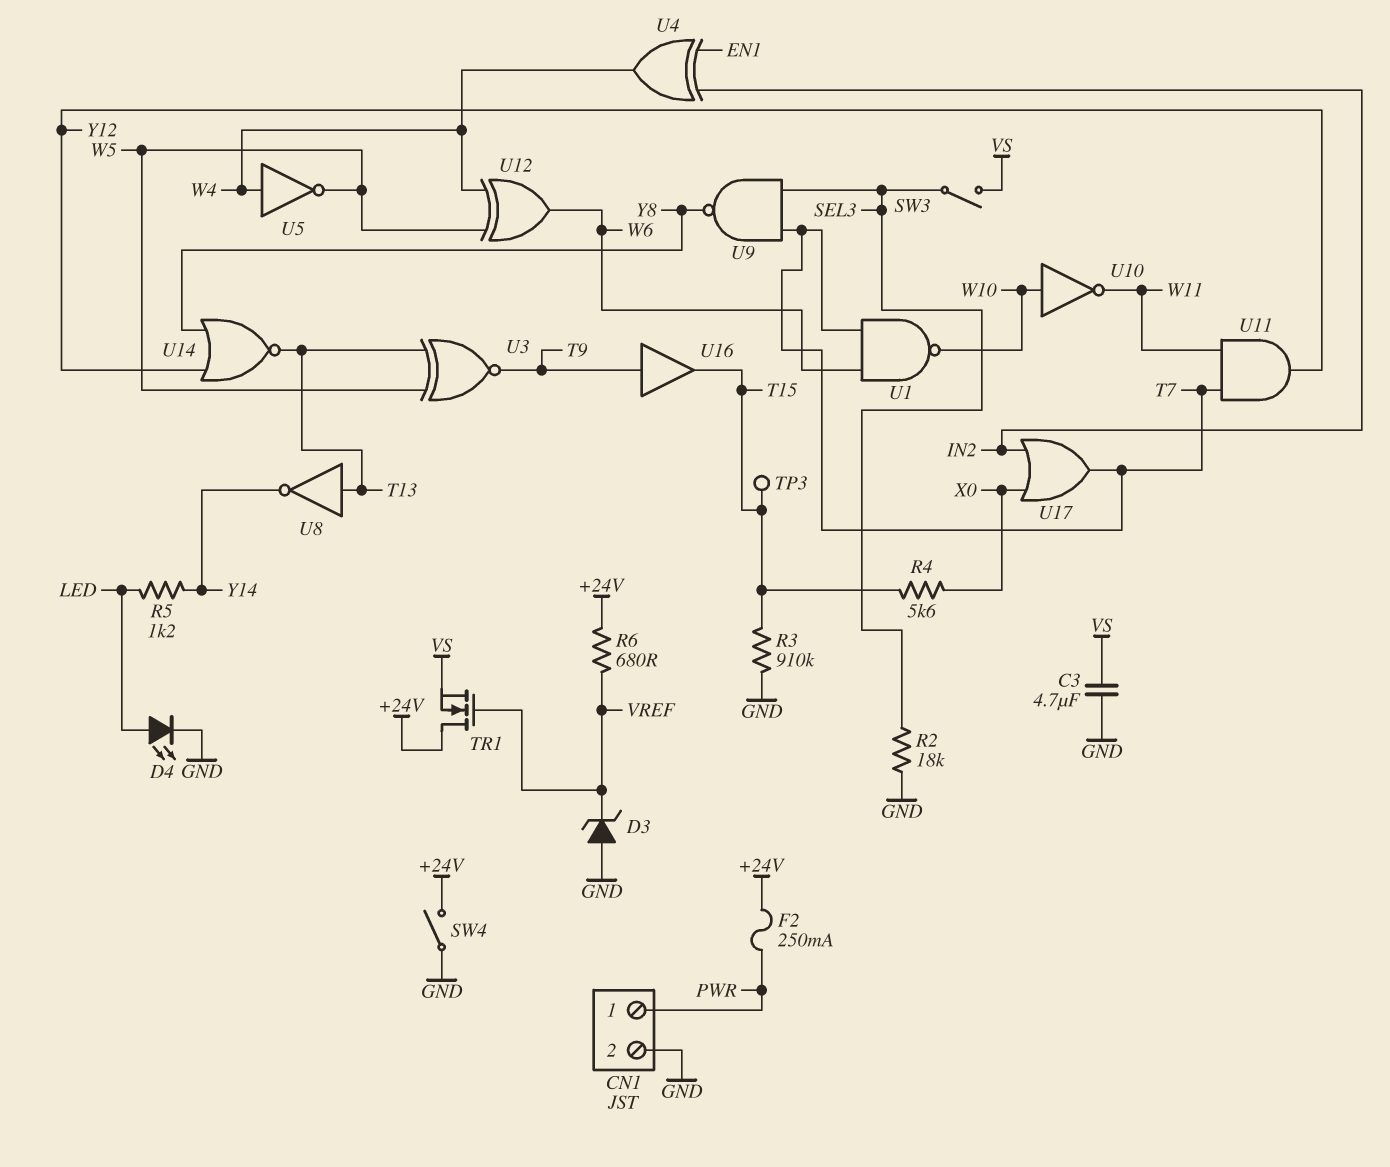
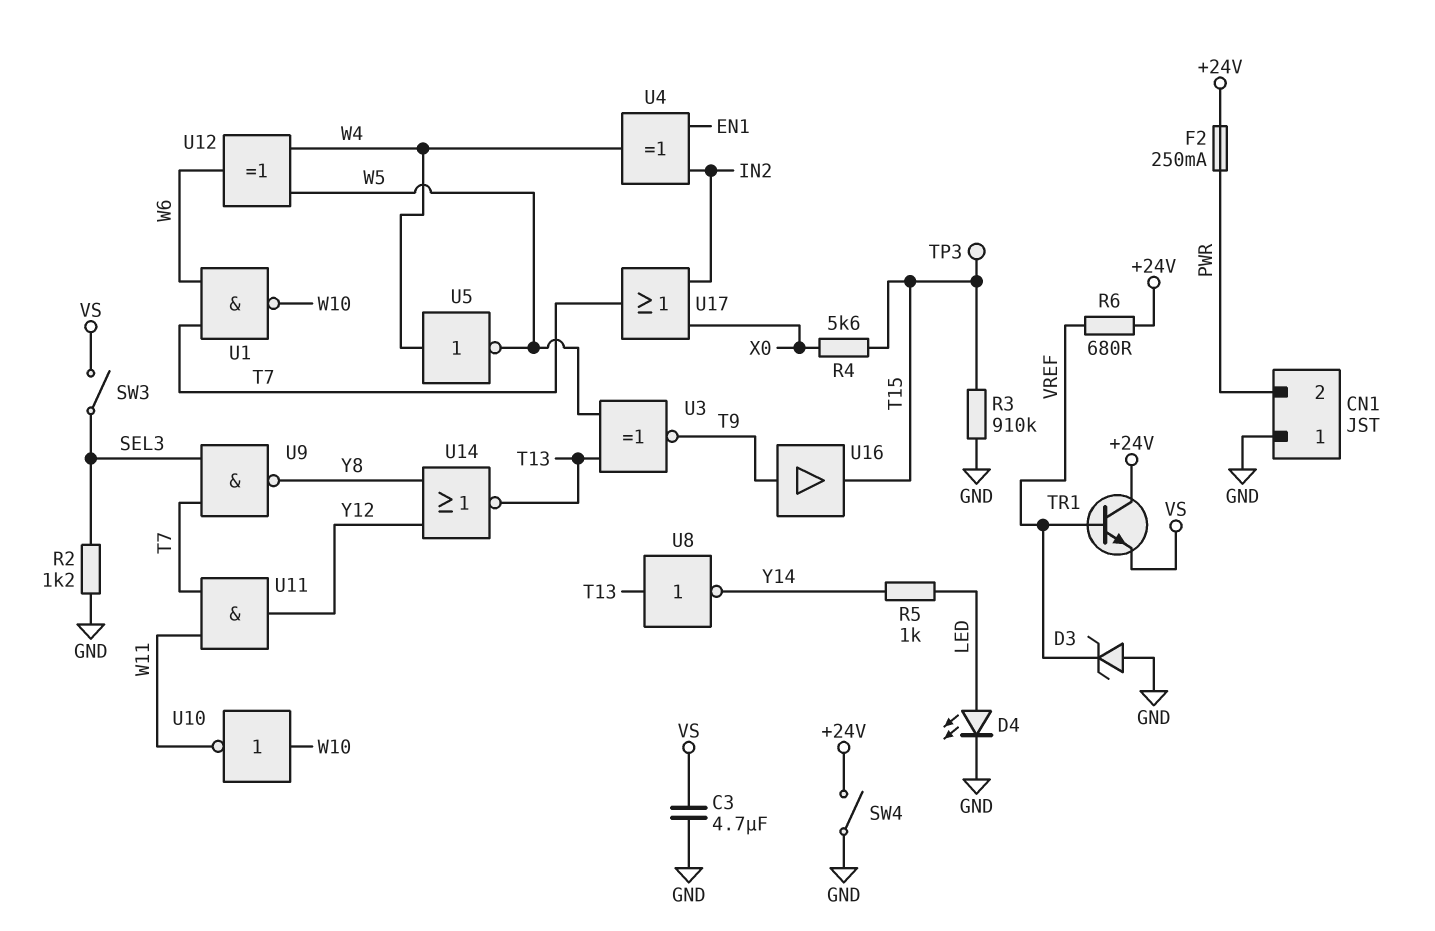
CN1 pin 1: PWR -> GND
CN1 pin 2: GND -> PWR
R2: 18k (GND, SEL3) -> 1.2k (GND, SEL3)
R5: 1.2k (LED, Y14) -> 1k (LED, Y14)
TR1: NMOS (G VREF, D +24V, S VS) -> NPN (B VREF, C +24V, E VS)

